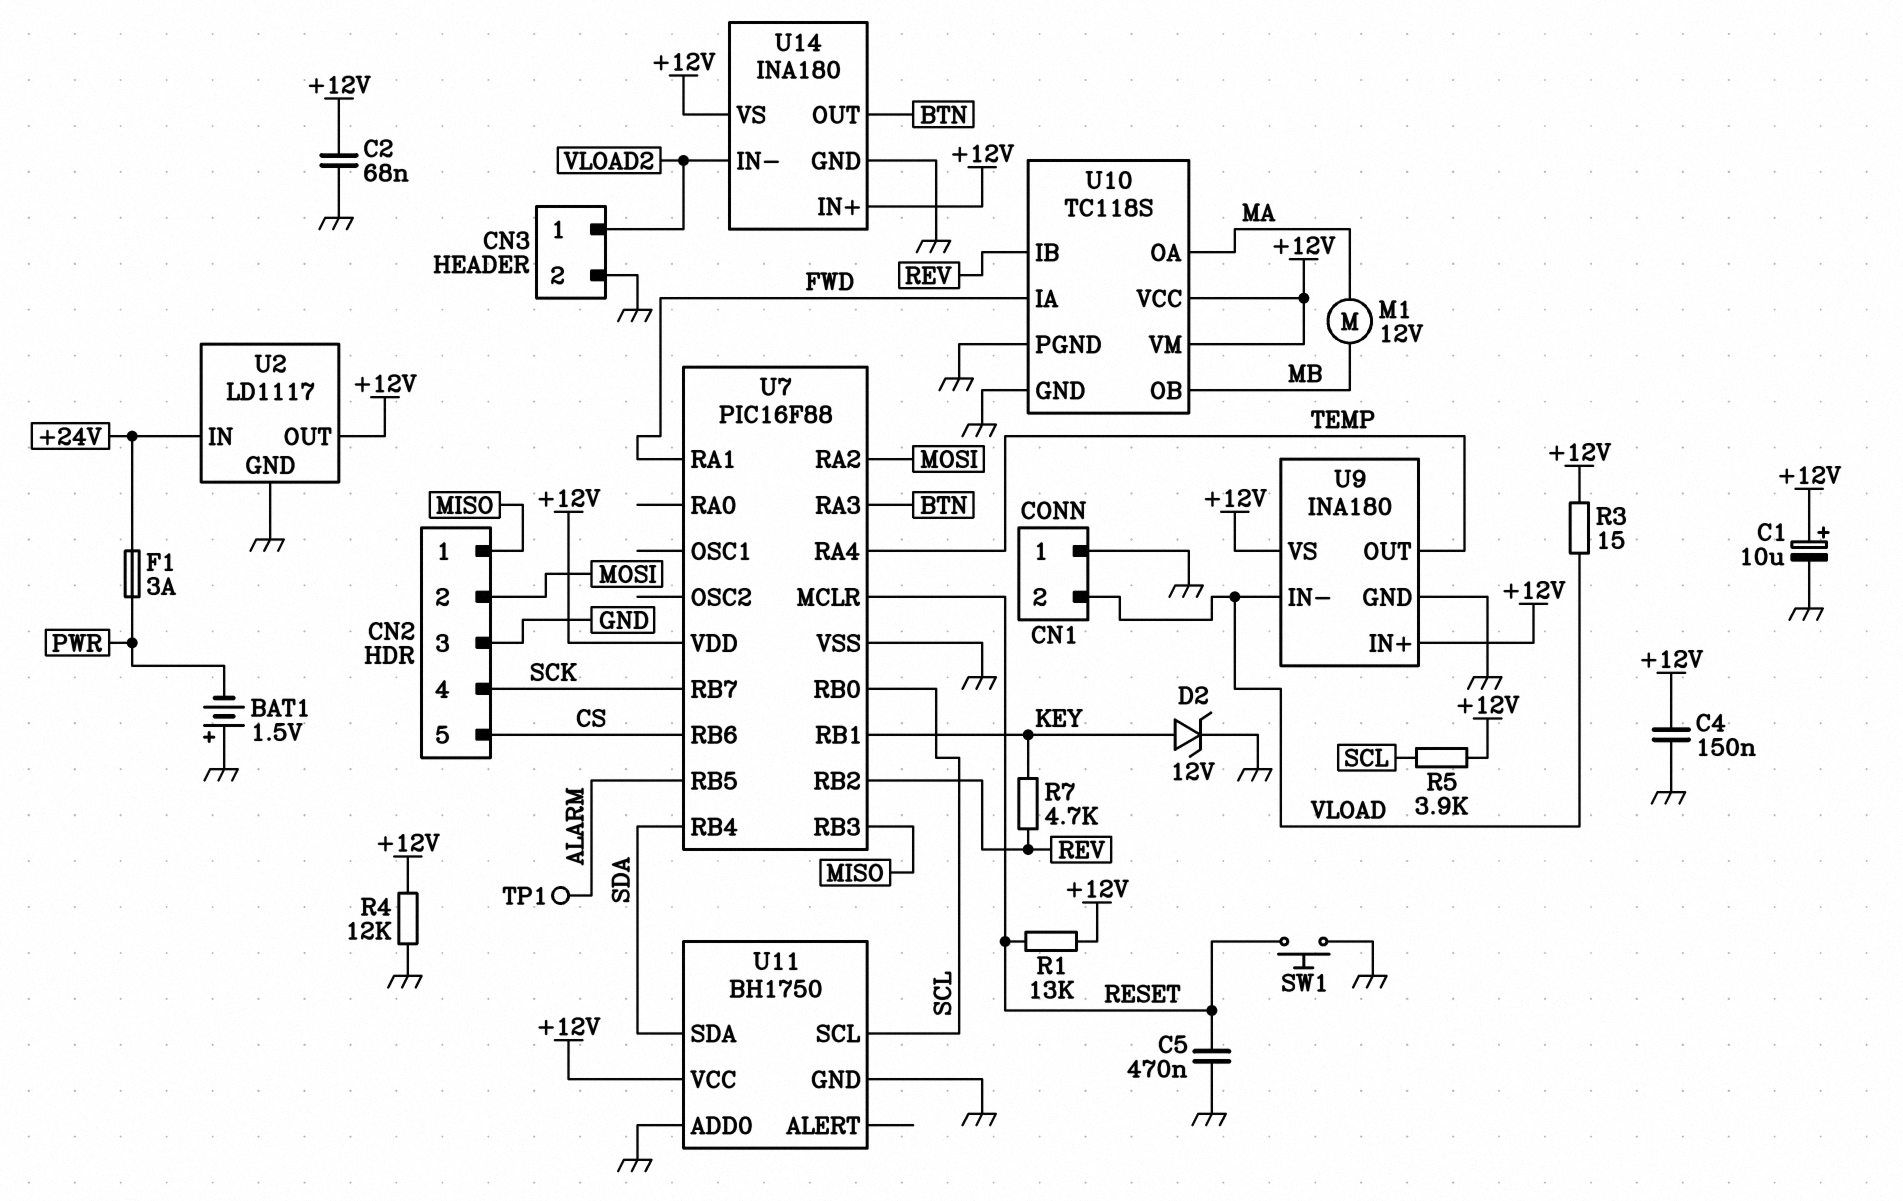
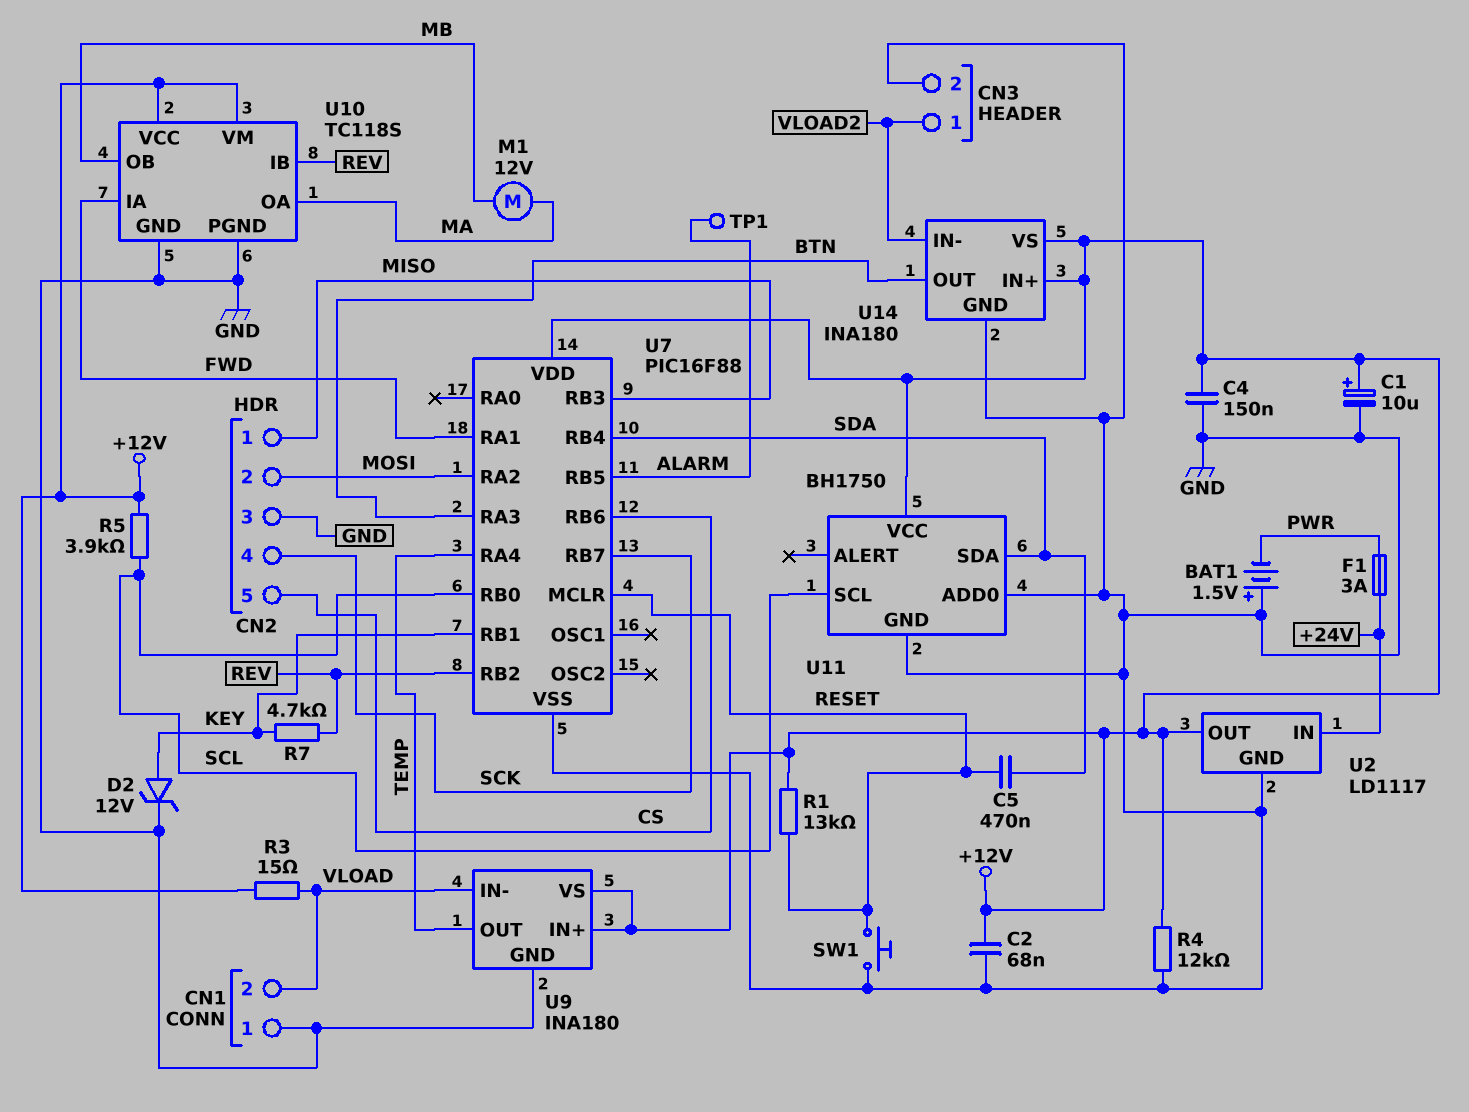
C5: 470nF (GND, RESET) -> 470nF (RESET, SDA)

